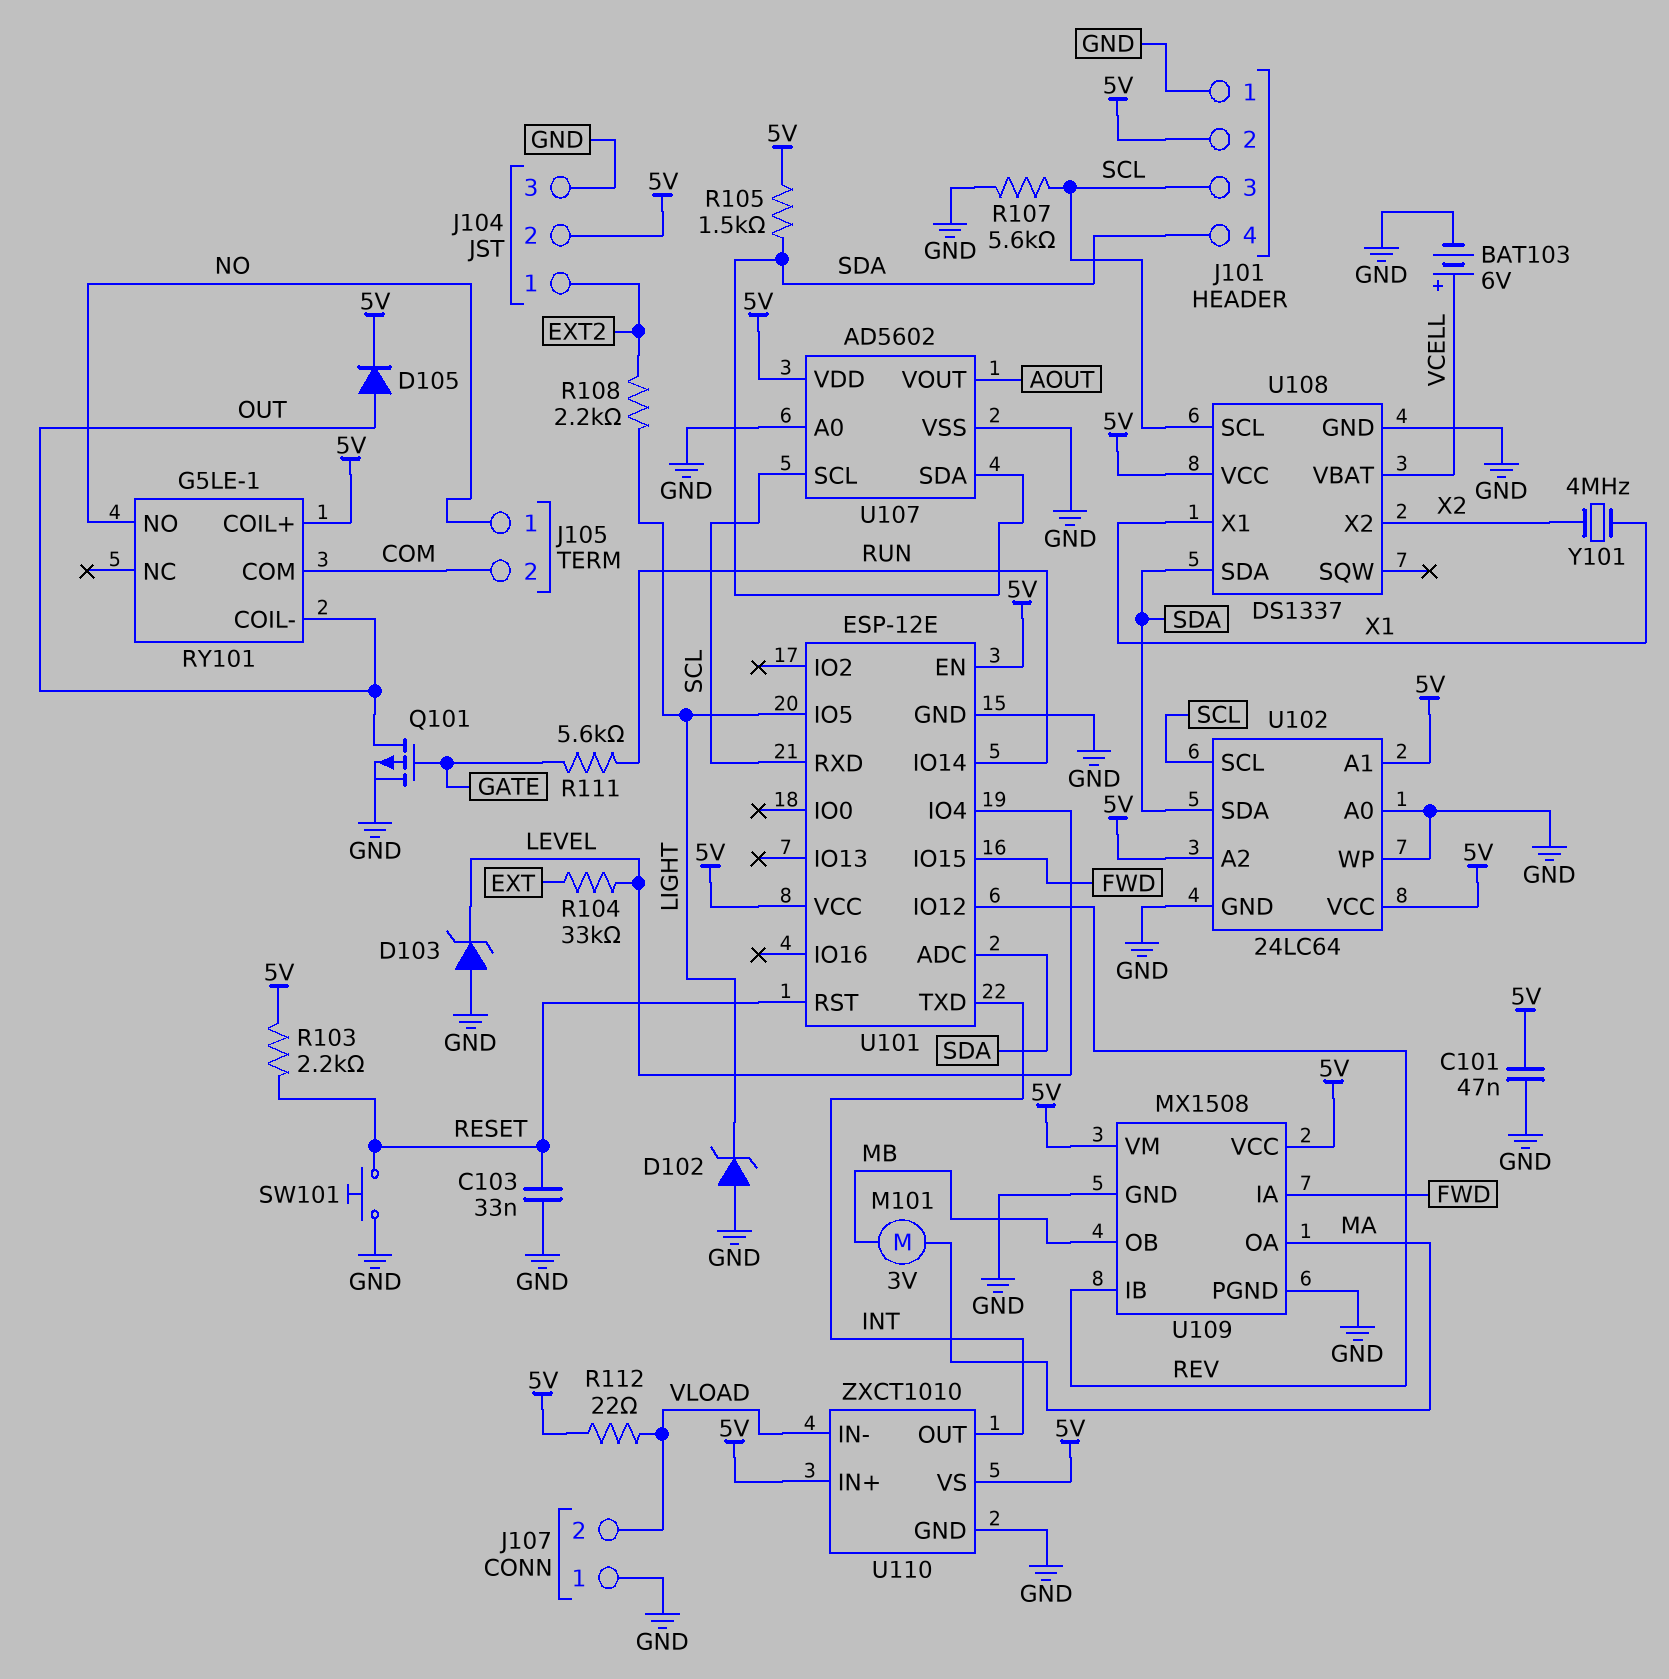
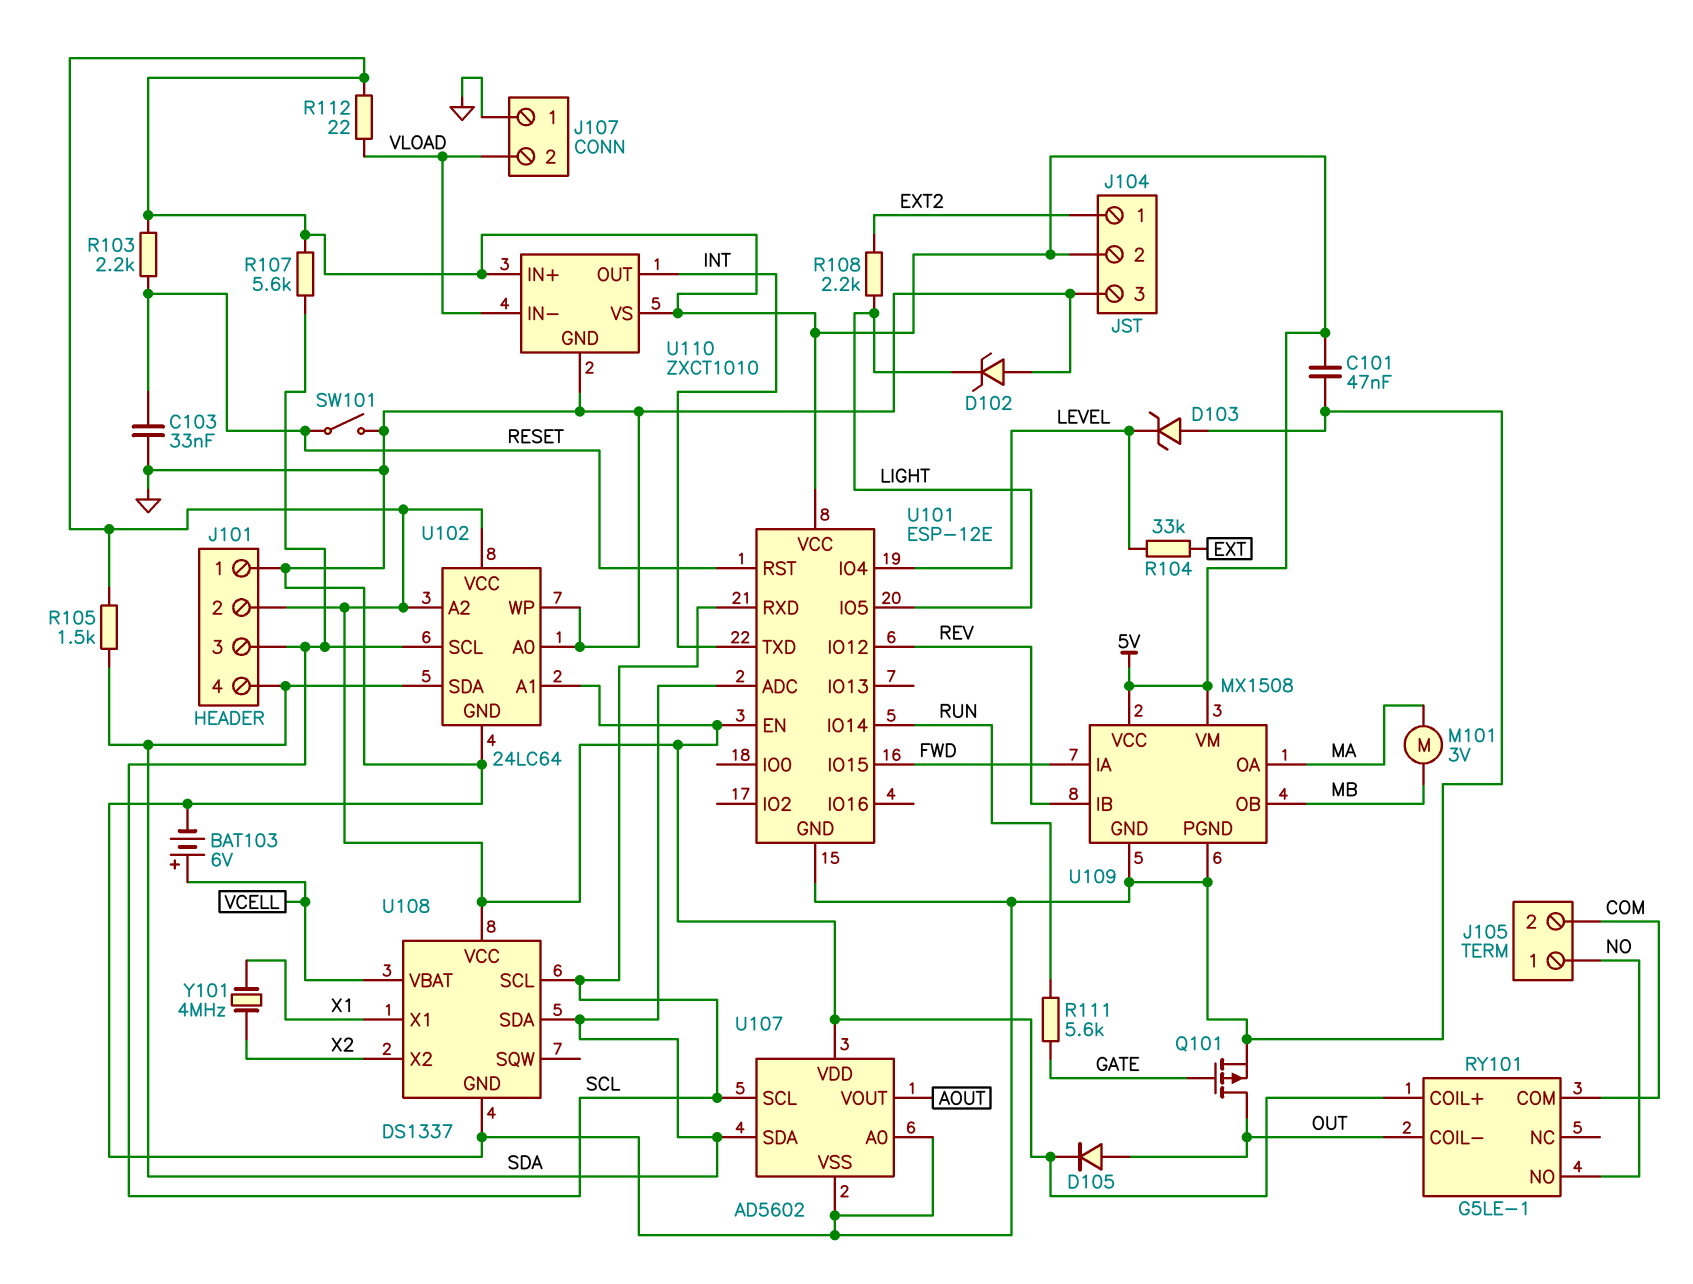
R107: 5.6k (GND, SCL) -> 5.6k (5V, SCL)
SW101: button (GND, RESET) -> switch (GND, RESET)

